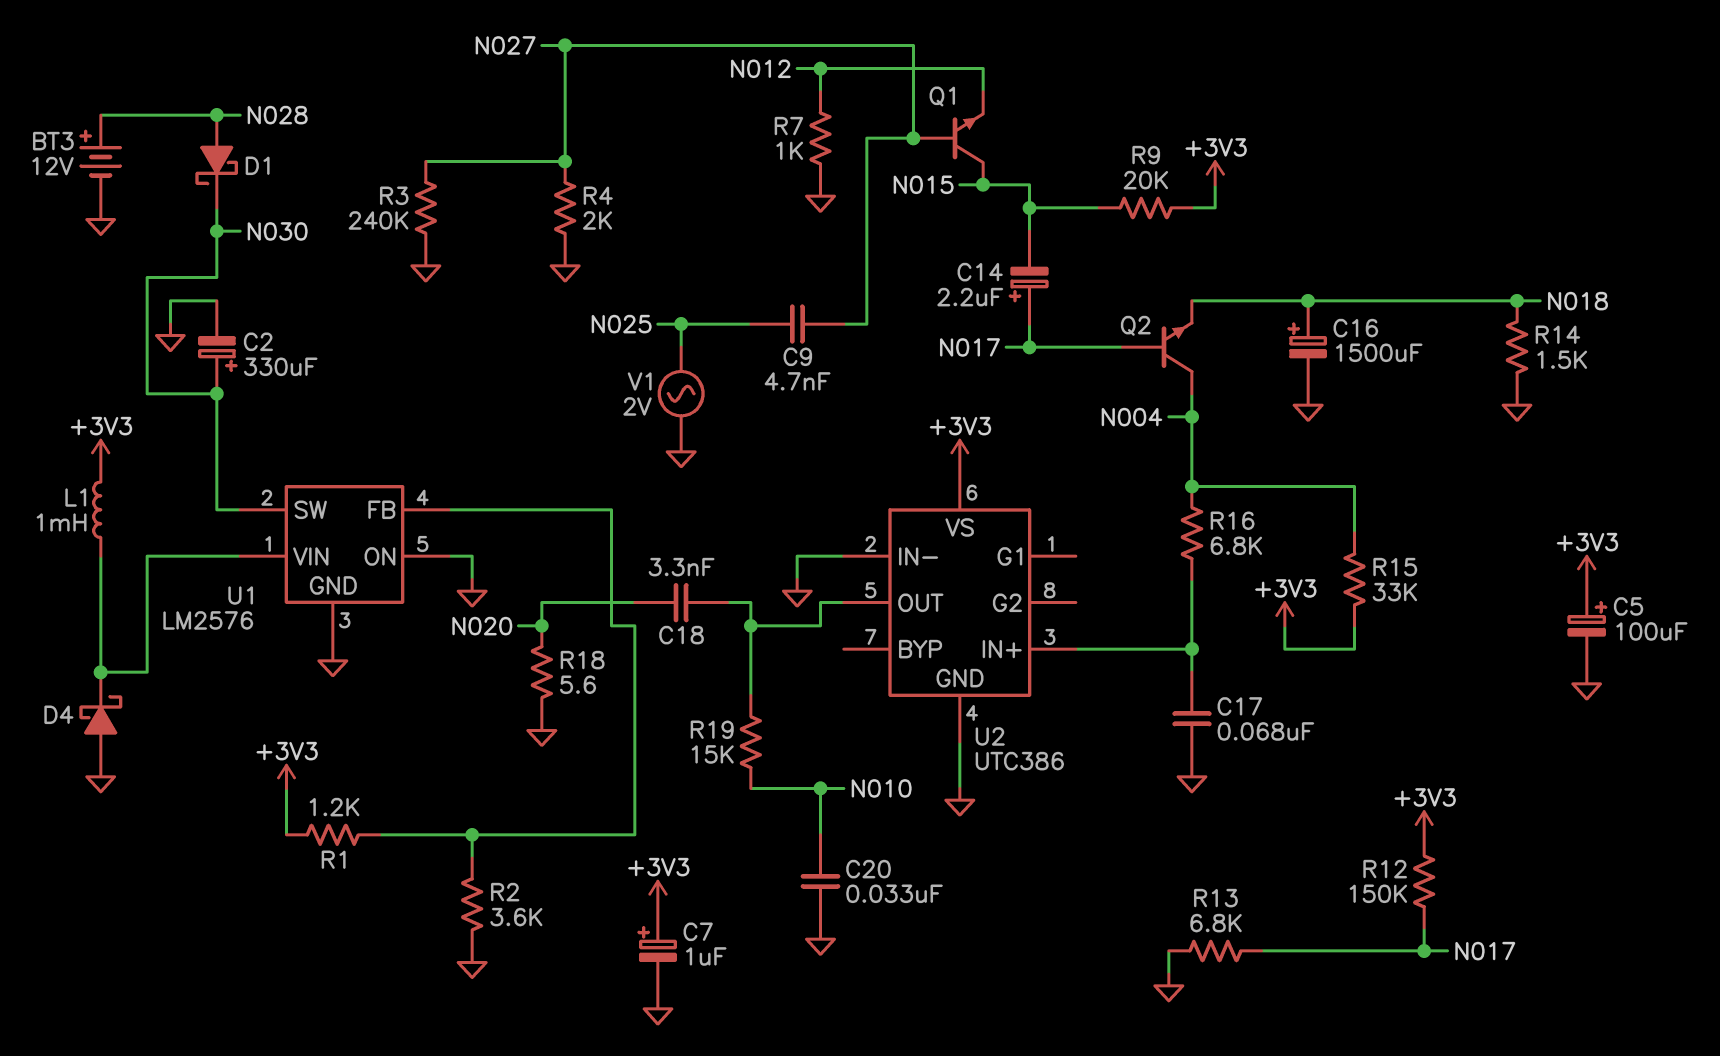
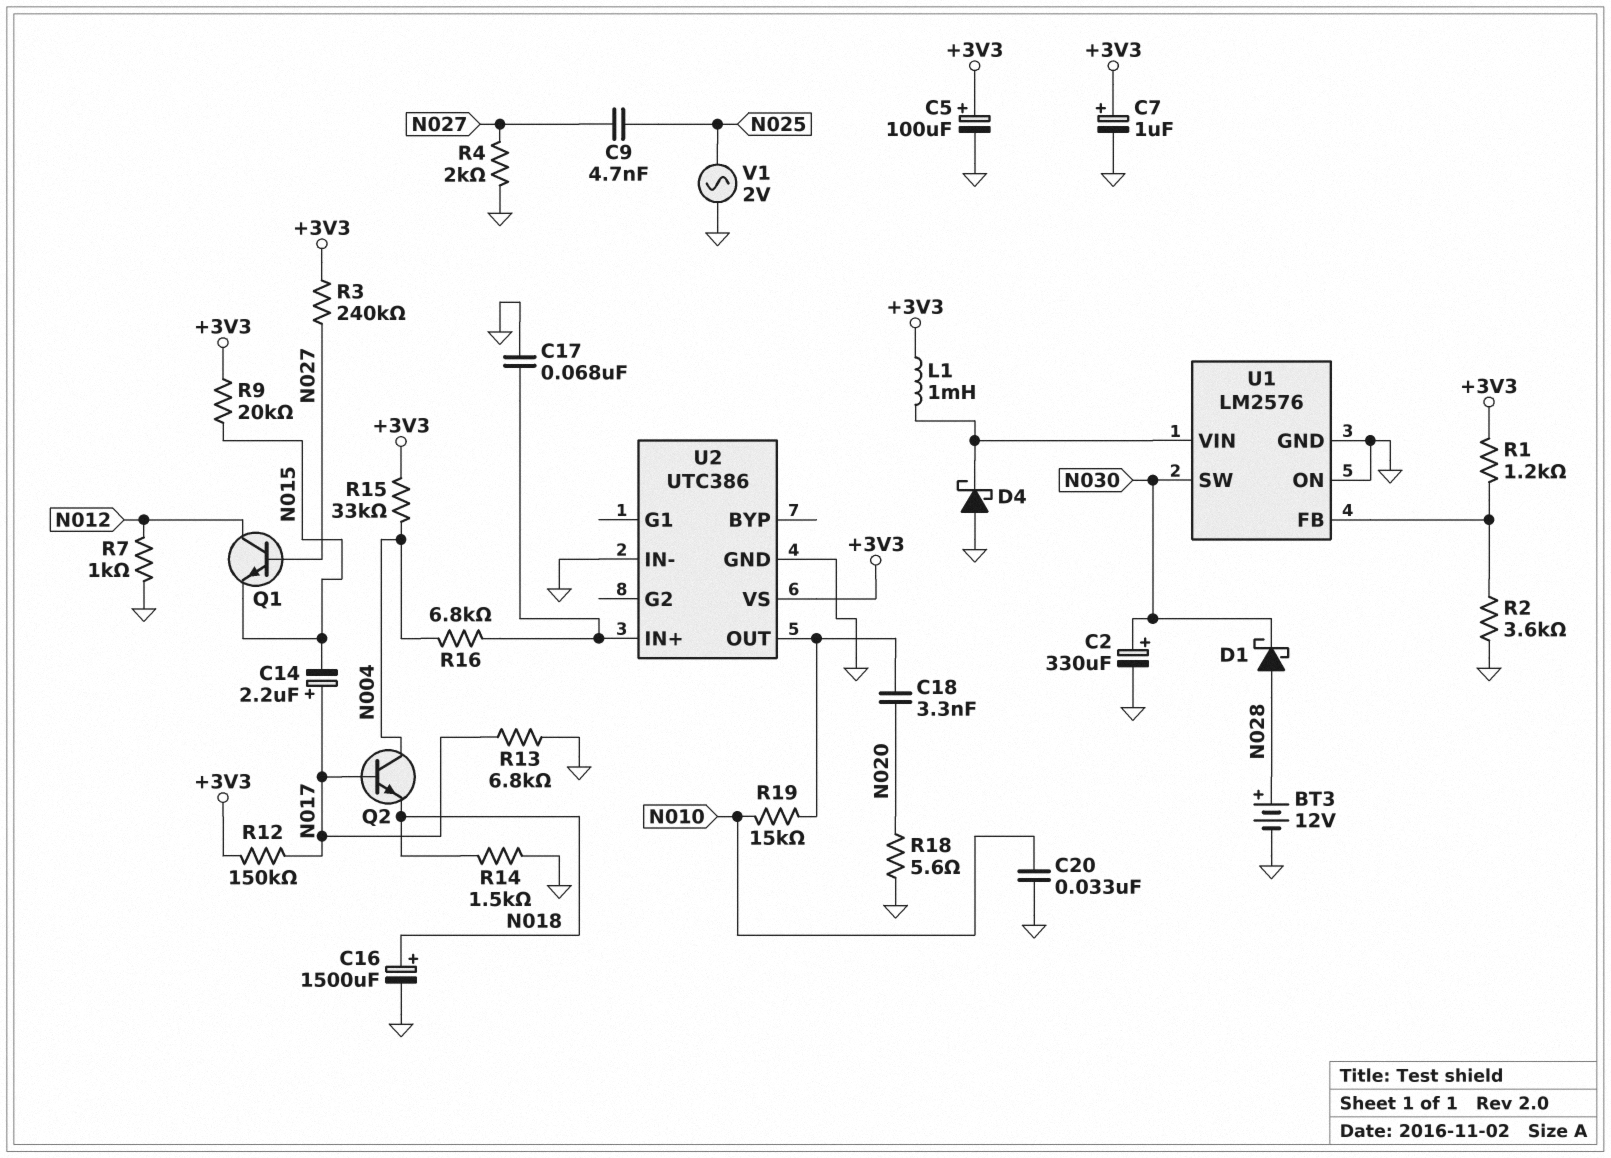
Q1: NPN (B N027, C N015, E N012) -> NPN (B N027, C N012, E N015)
R3: 240k (GND, N027) -> 240k (+3V3, N027)

